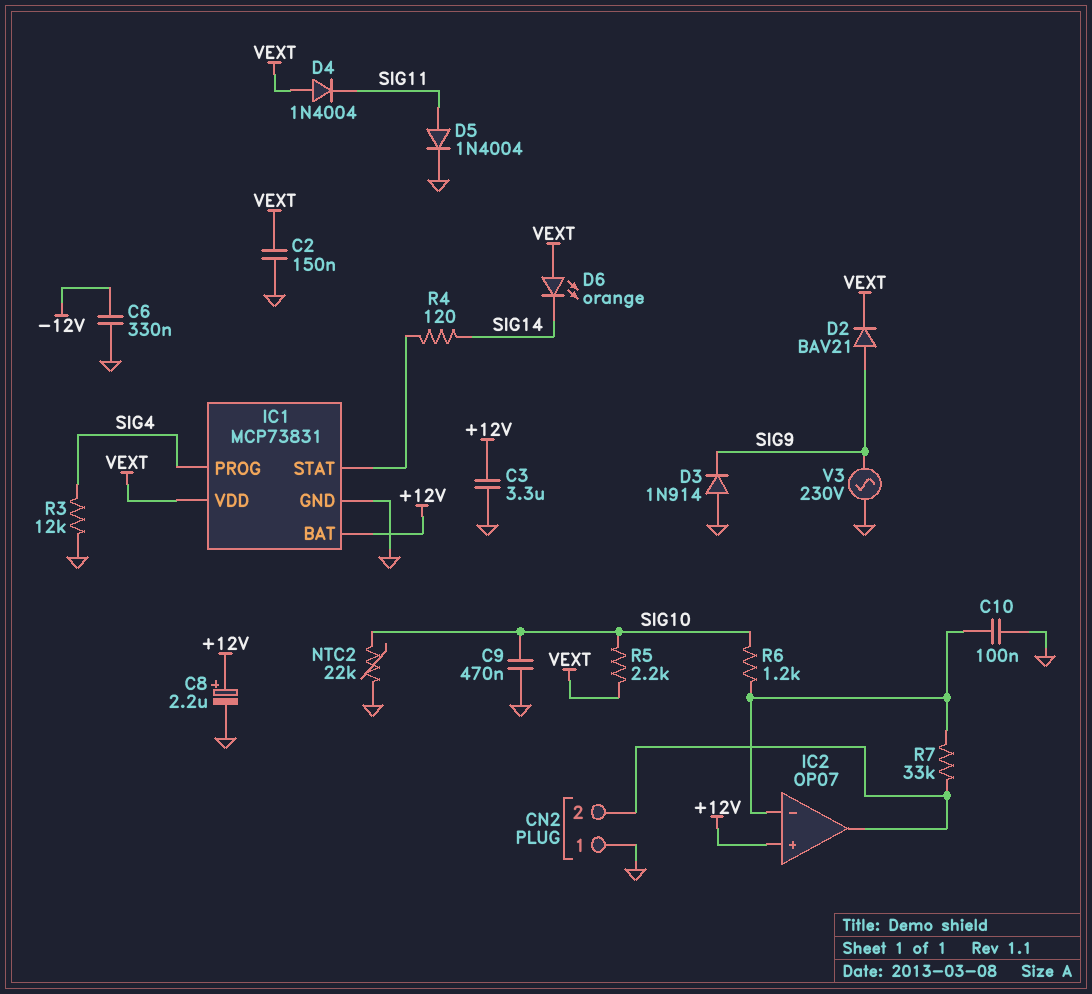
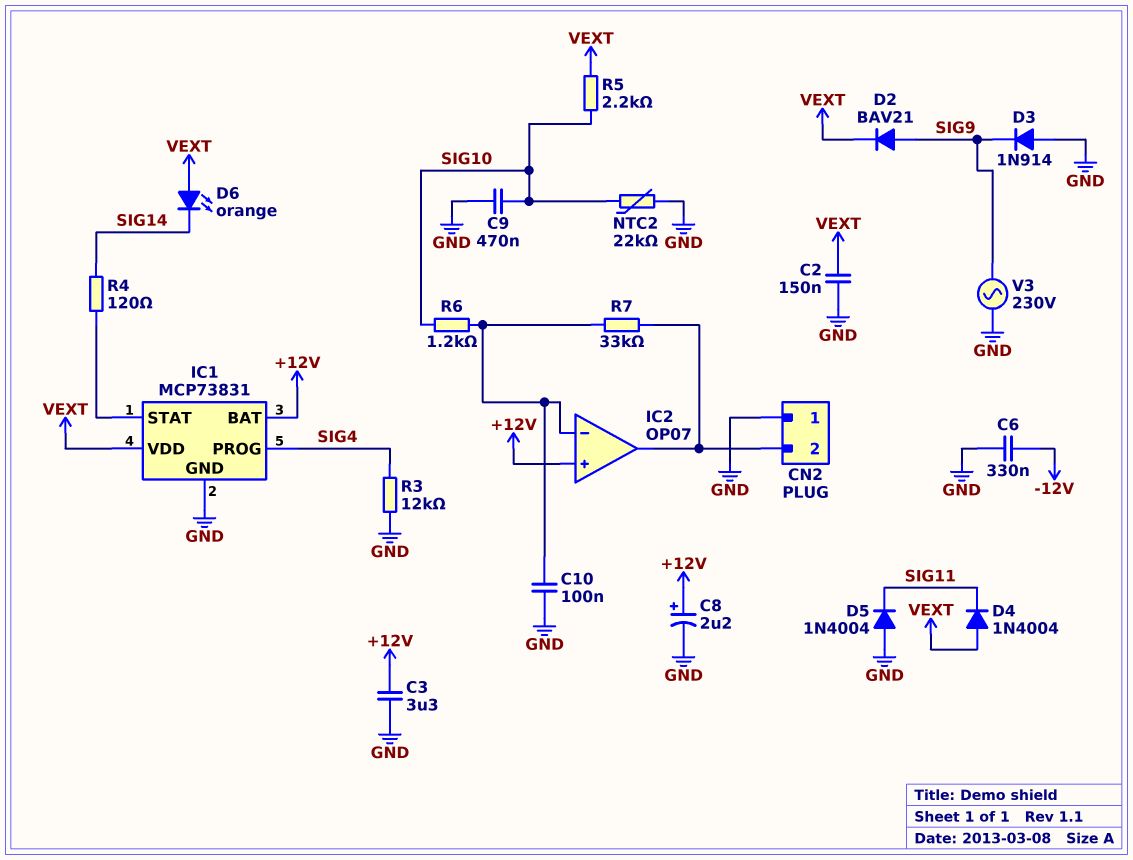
D5: diode 1N4004 (A SIG11, K GND) -> diode 1N4004 (A GND, K SIG11)

